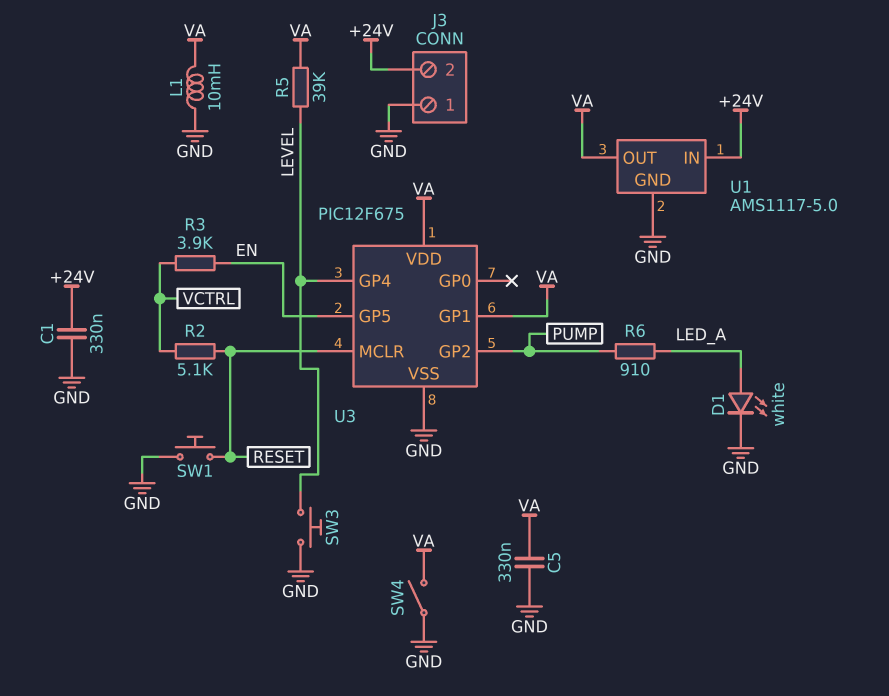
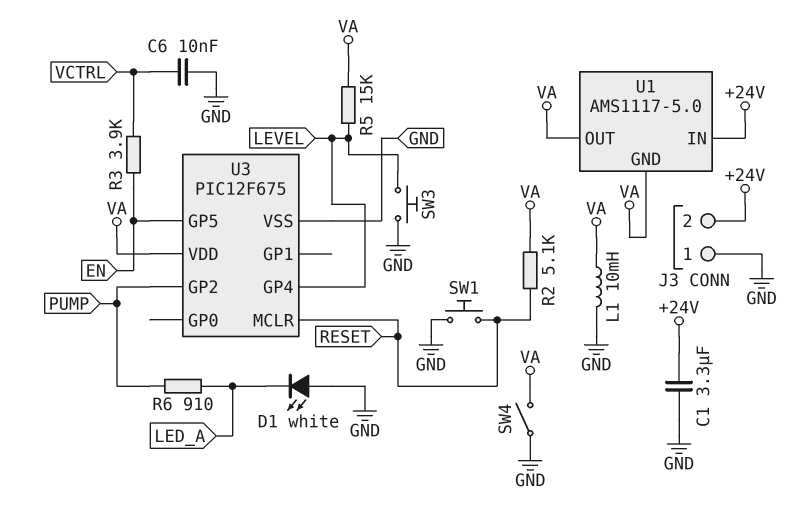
C1: 330nF (+24V, GND) -> 3.3uF (+24V, GND)
C5: 330nF (GND, VA) -> none
C6: none -> 10nF (GND, VCTRL)
D1: LED white (A LED_A, K GND) -> LED white (A GND, K LED_A)
R2: 5.1k (RESET, VCTRL) -> 5.1k (RESET, VA)
R5: 39k (LEVEL, VA) -> 15k (LEVEL, VA)
U1 pin GND: GND -> VA
U3 pin GP1: VA -> none

